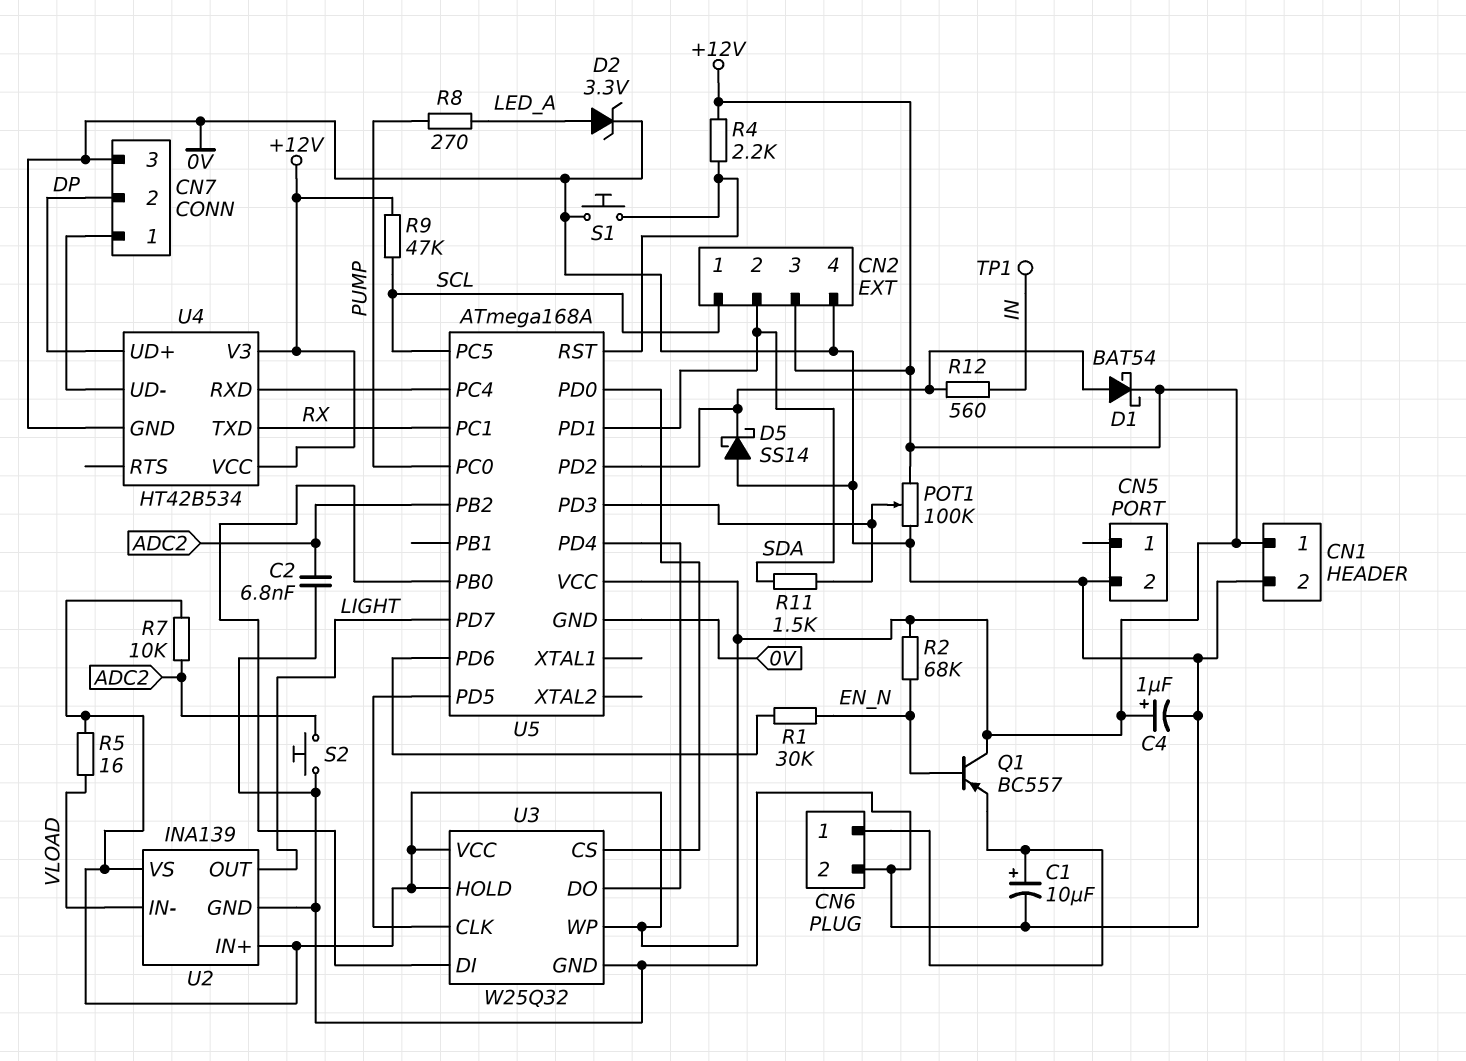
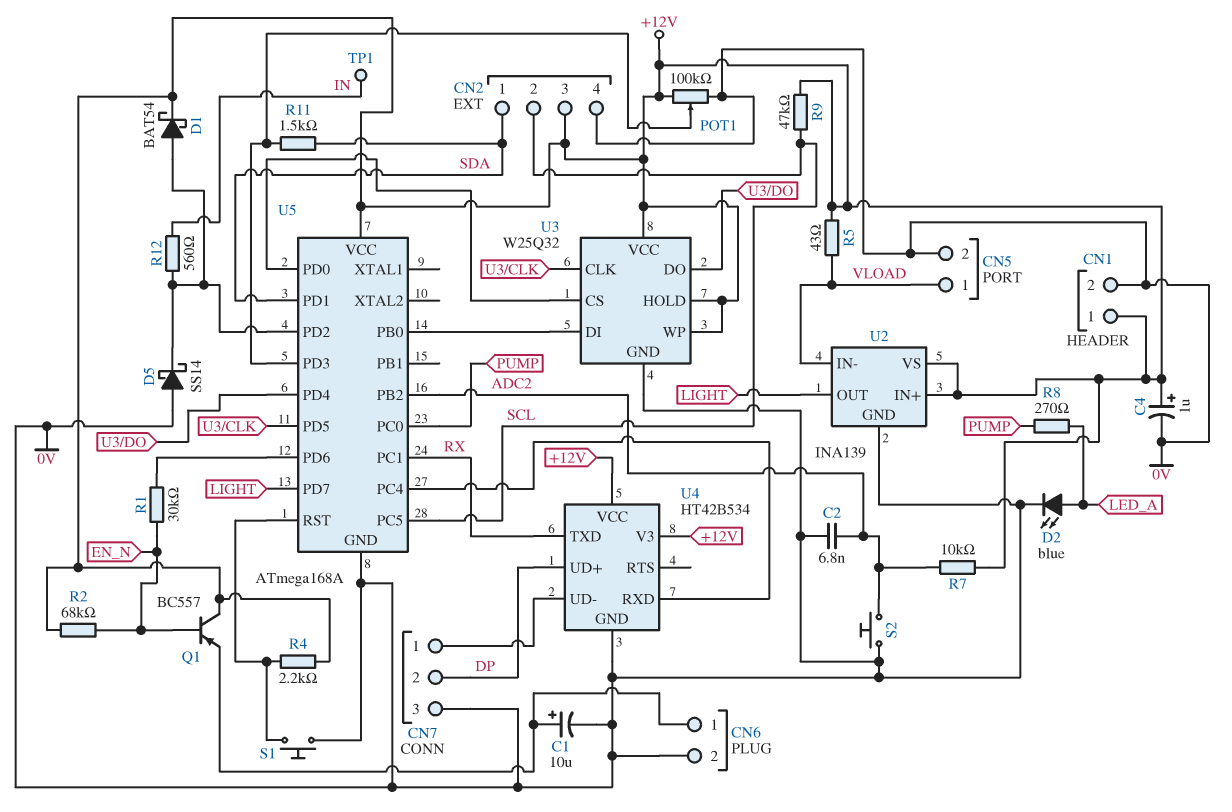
CN2 pin 1: SCL -> SDA
CN2 pin 2: SDA -> SCL
CN5 pin 1: none -> VLOAD
D2: zener 3.3V (A LED_A, K 0V) -> LED blue (A LED_A, K 0V)
R5: 16 (+12V, VLOAD) -> 43 (+12V, VLOAD)

